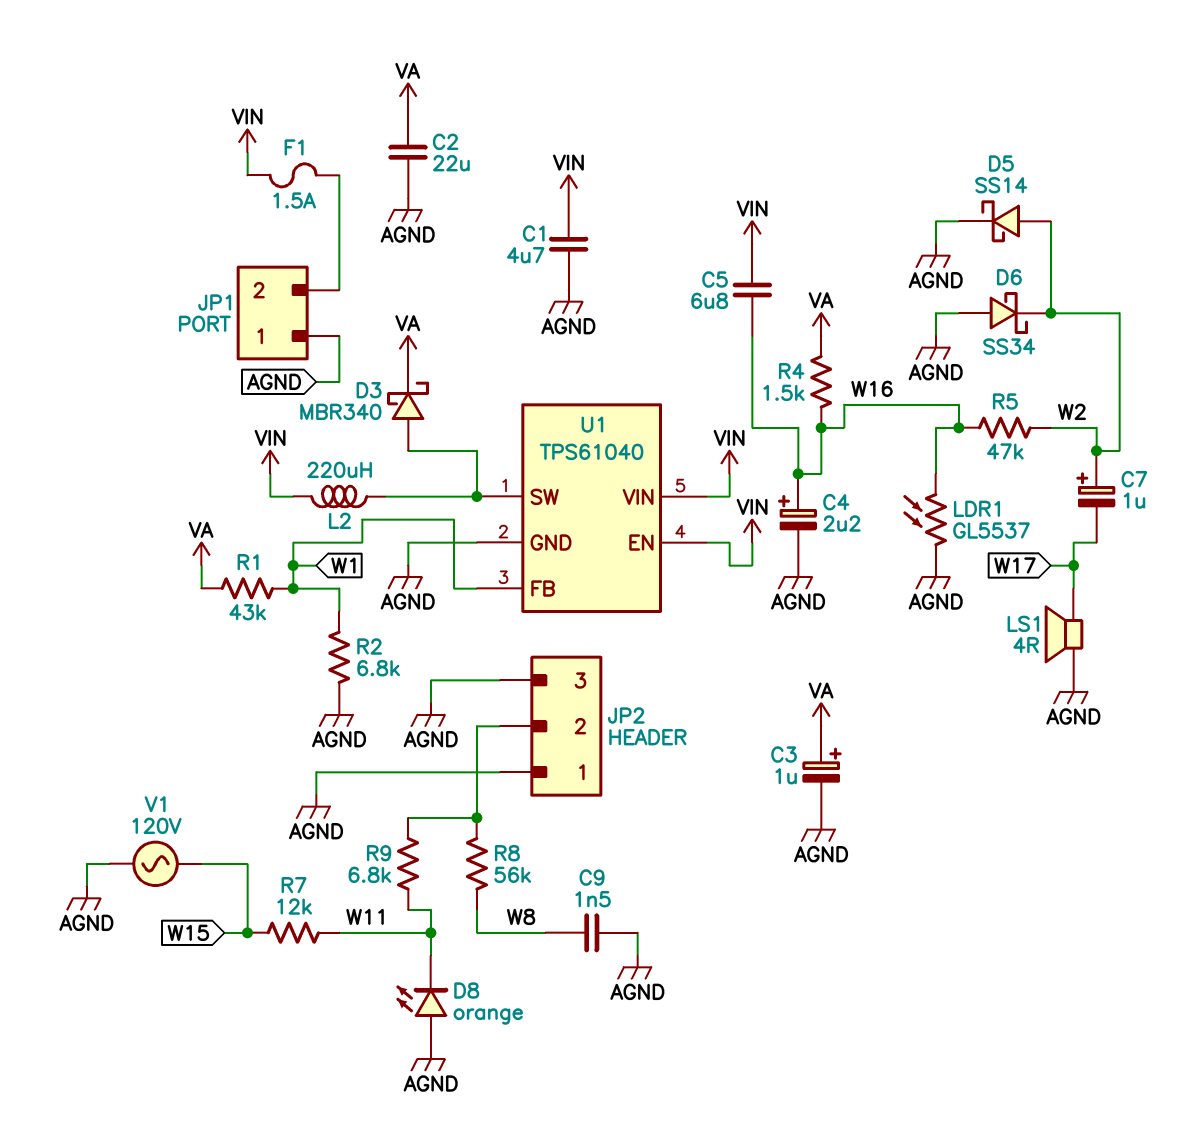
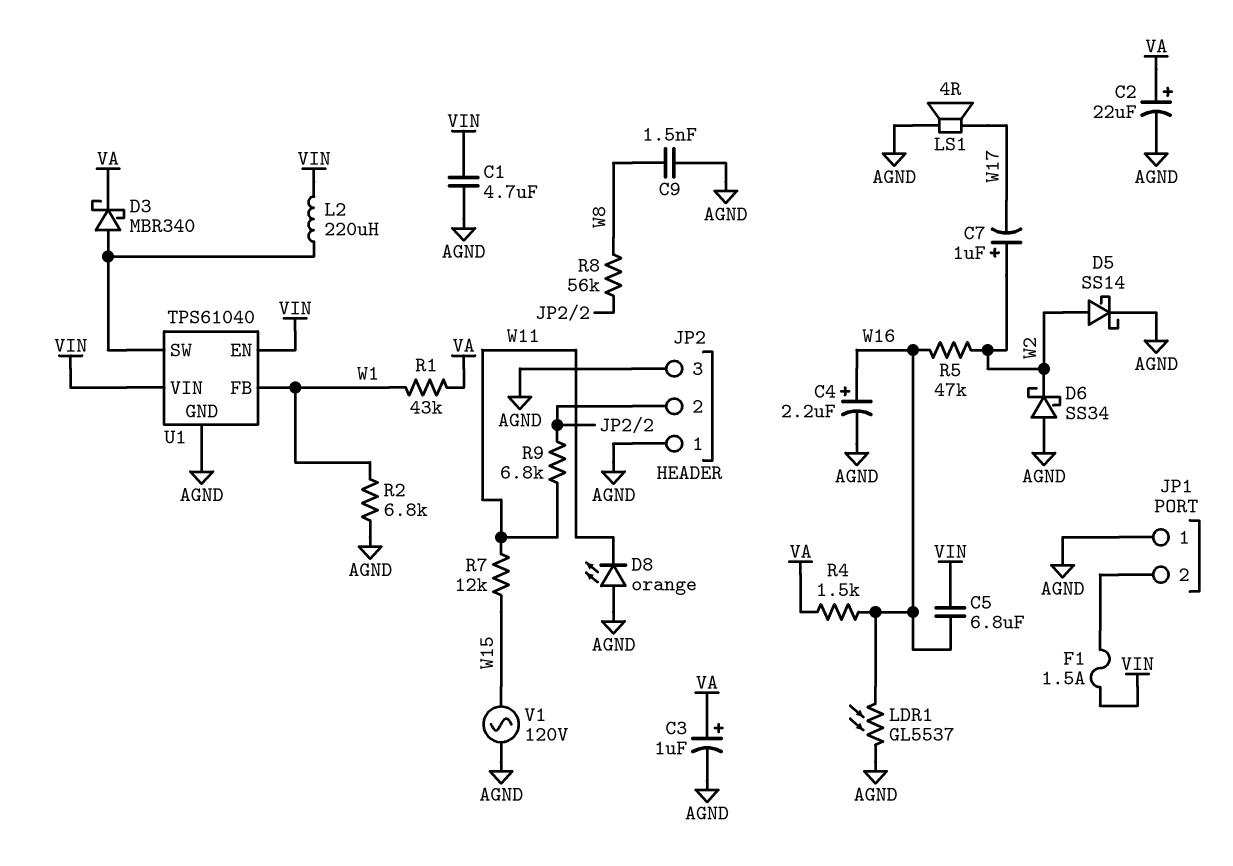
C2: 22uF (AGND, VA) -> 22uF (plus VA, minus AGND)

